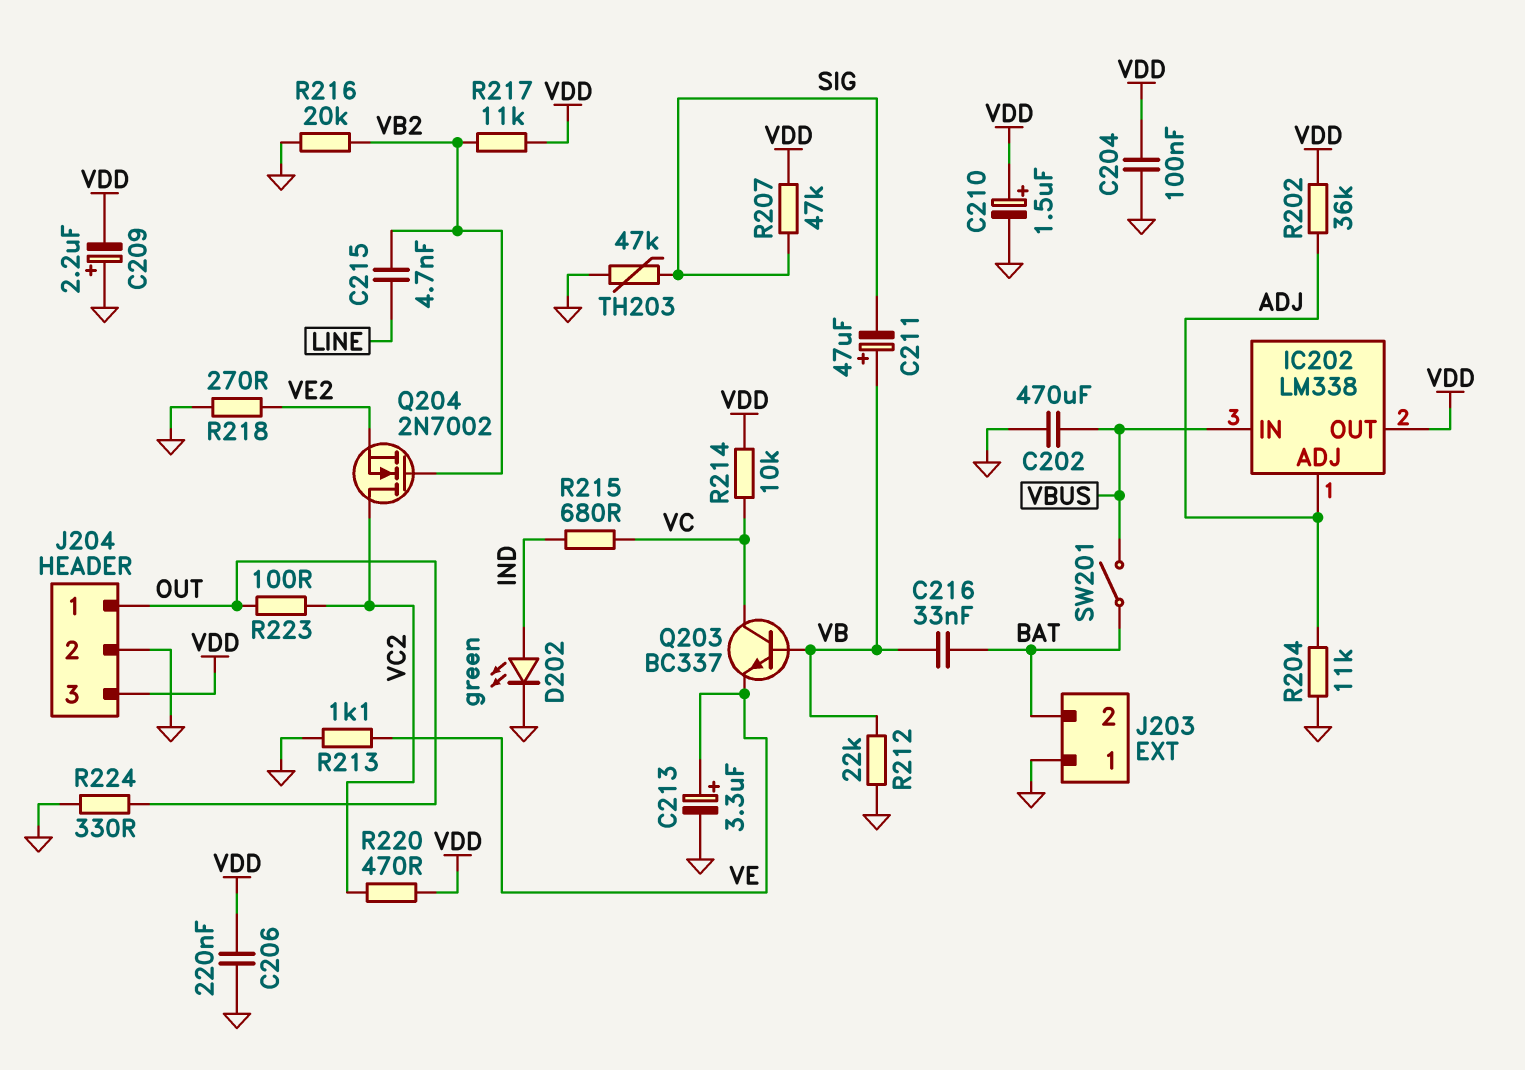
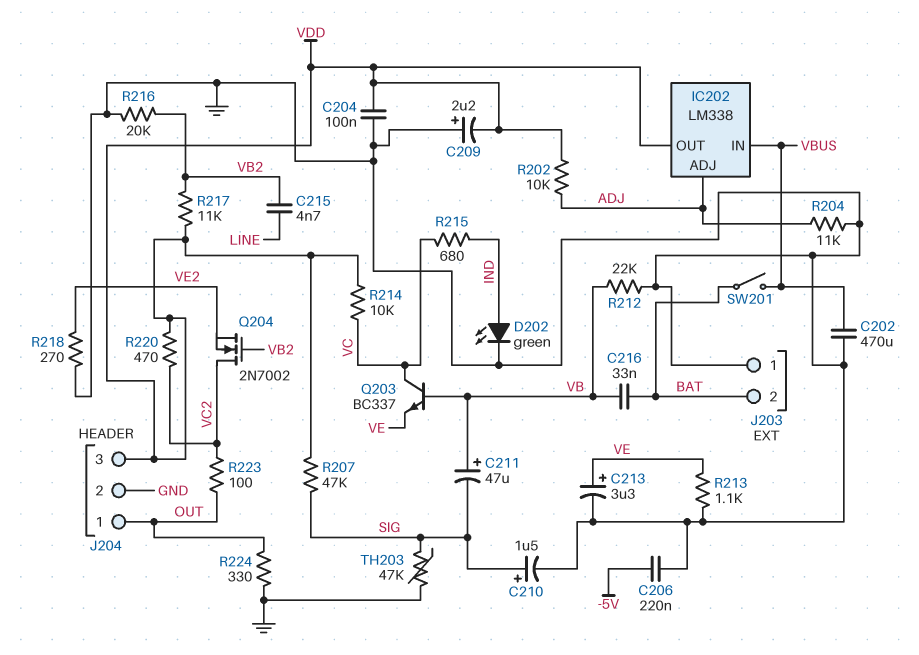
C206: 220nF (GND, VDD) -> 220nF (-5V, GND)
C210: 1.5uF (plus VDD, minus GND) -> 1.5uF (plus SIG, minus GND)
R202: 36k (ADJ, VDD) -> 10k (ADJ, VDD)

